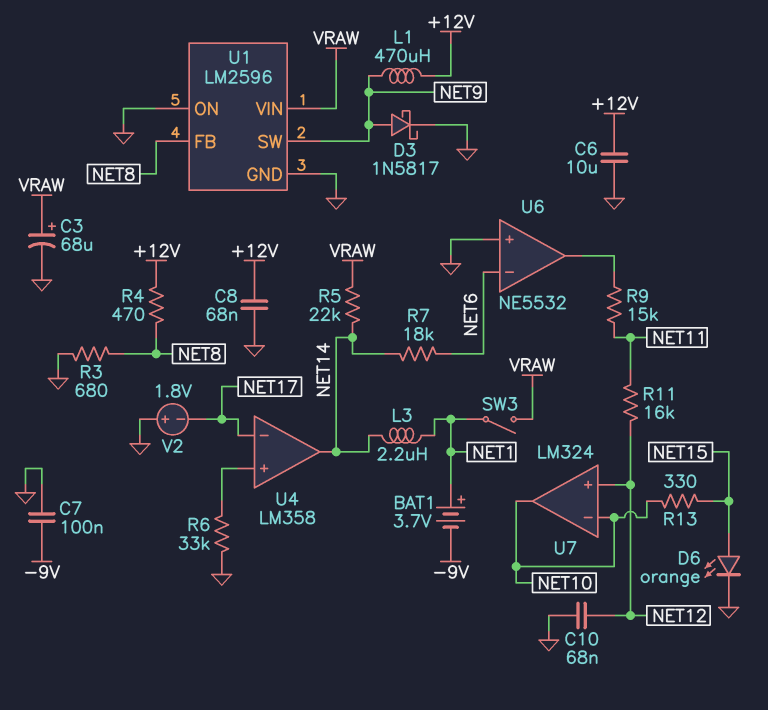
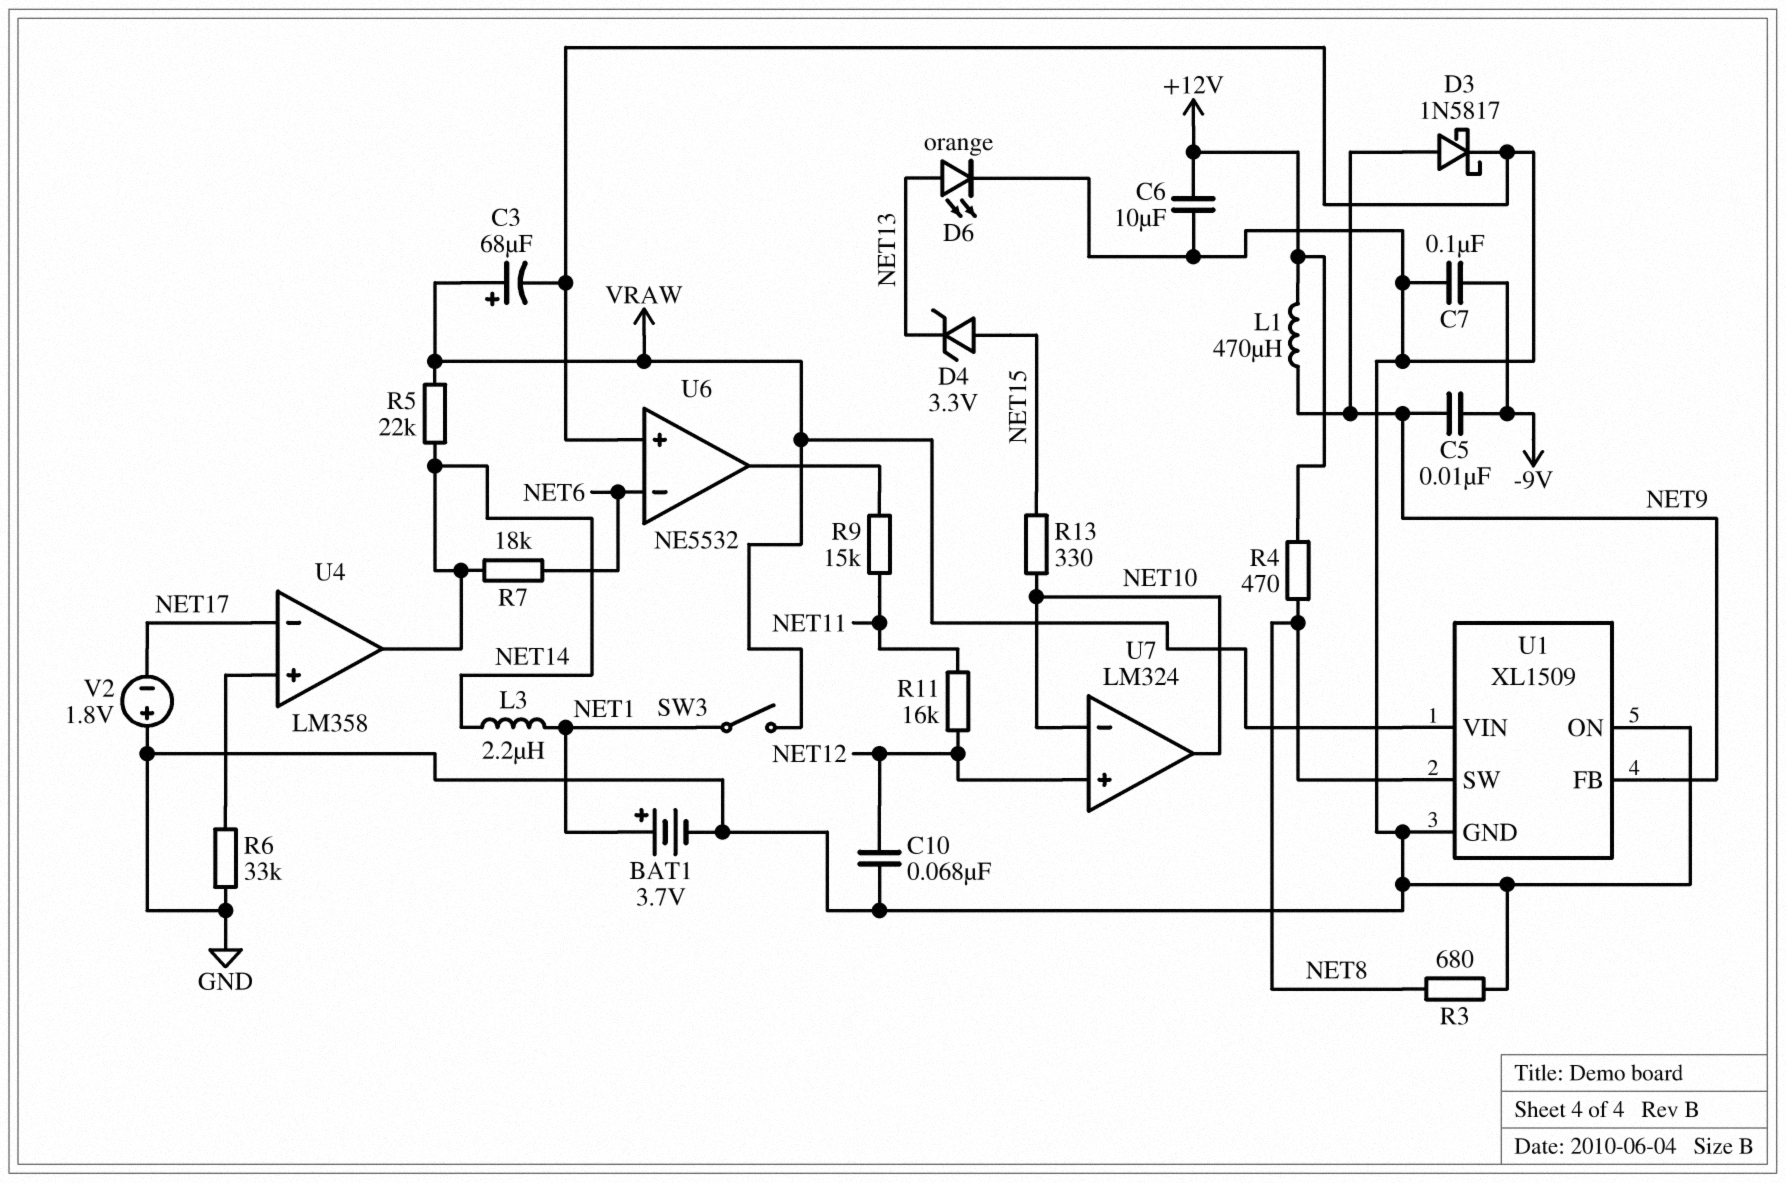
BAT1: 3.7V (plus NET1, minus -9V) -> 3.7V (plus NET1, minus GND)
C5: none -> 10nF (-9V, NET9)
C8: 68nF (+12V, GND) -> none
D4: none -> zener 3.3V (A NET15, K NET13)
D6: LED orange (A NET15, K GND) -> LED orange (A NET13, K GND)
U1: LM2596 -> XL1509
U1 pin FB: NET8 -> NET9
U1 pin SW: NET9 -> NET8

